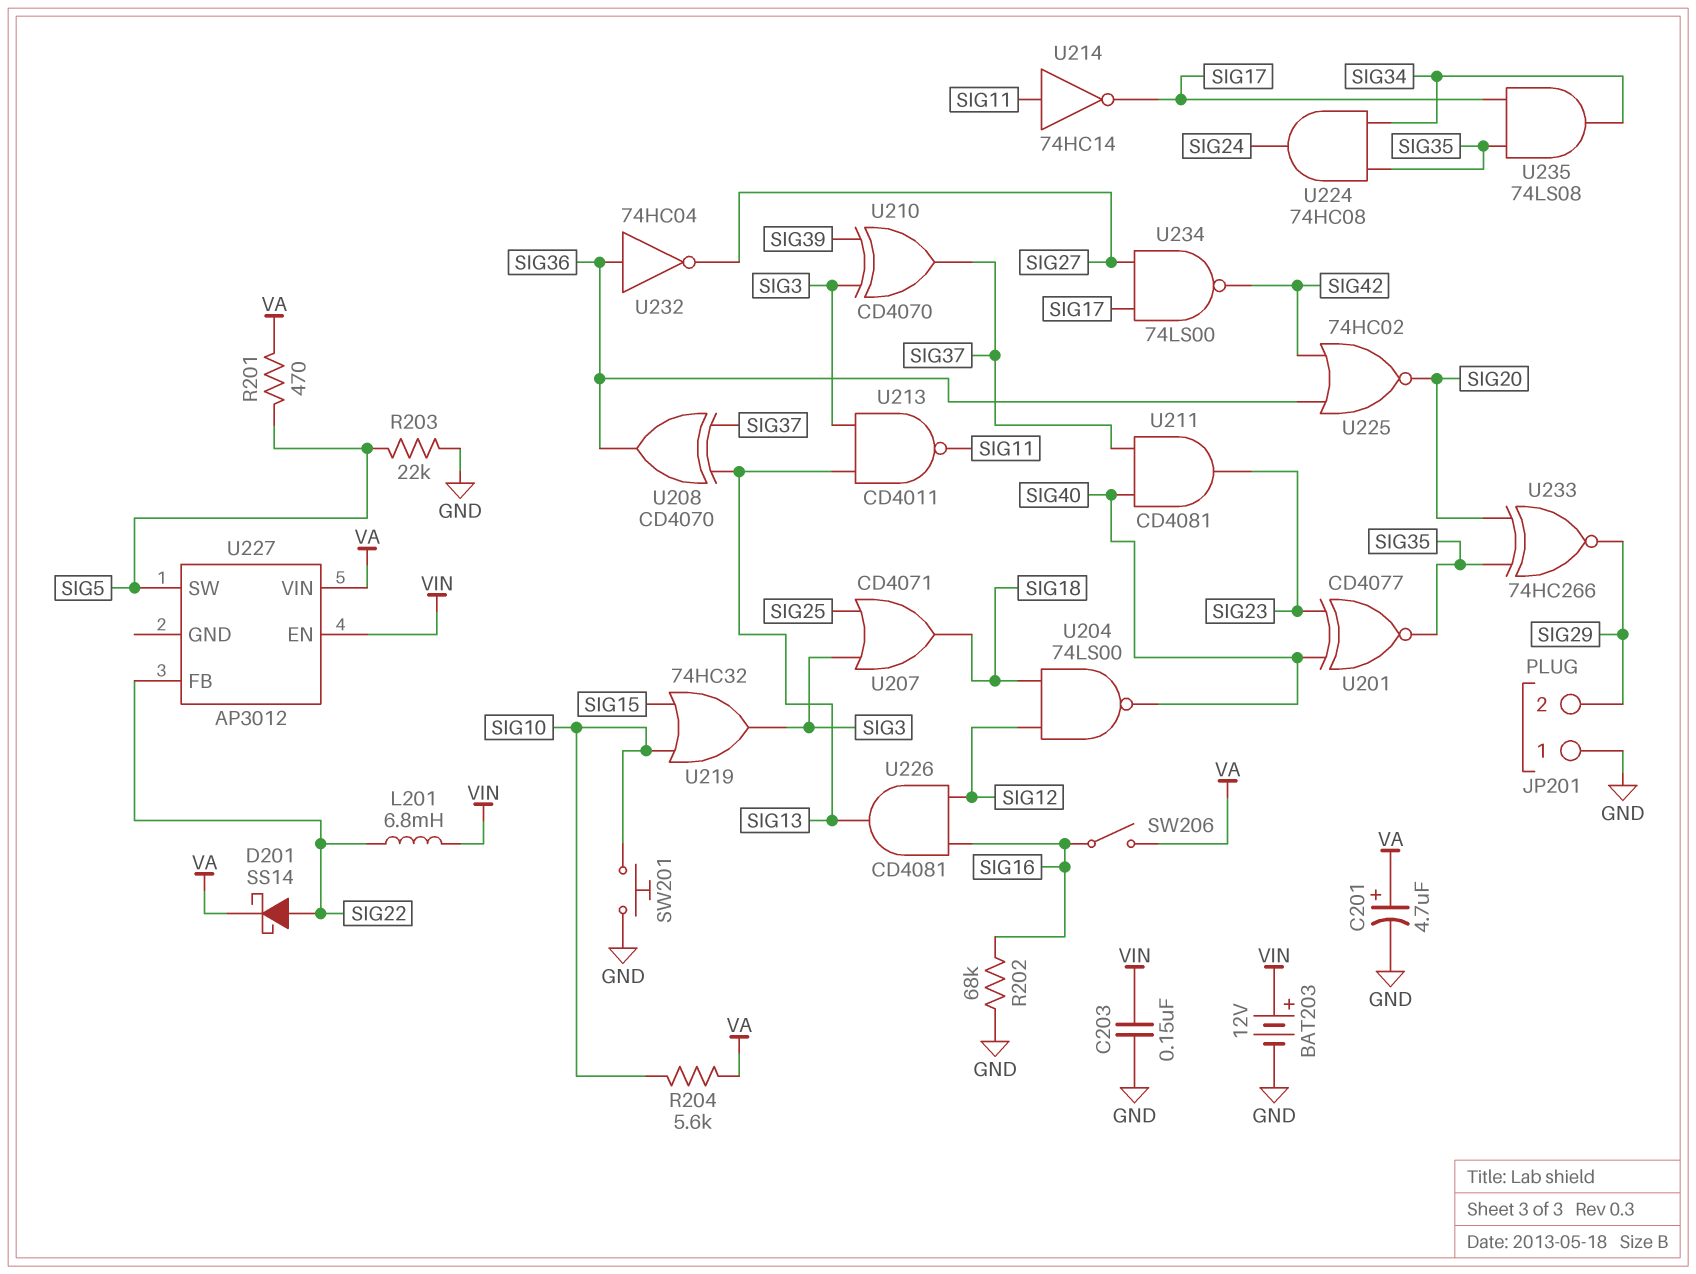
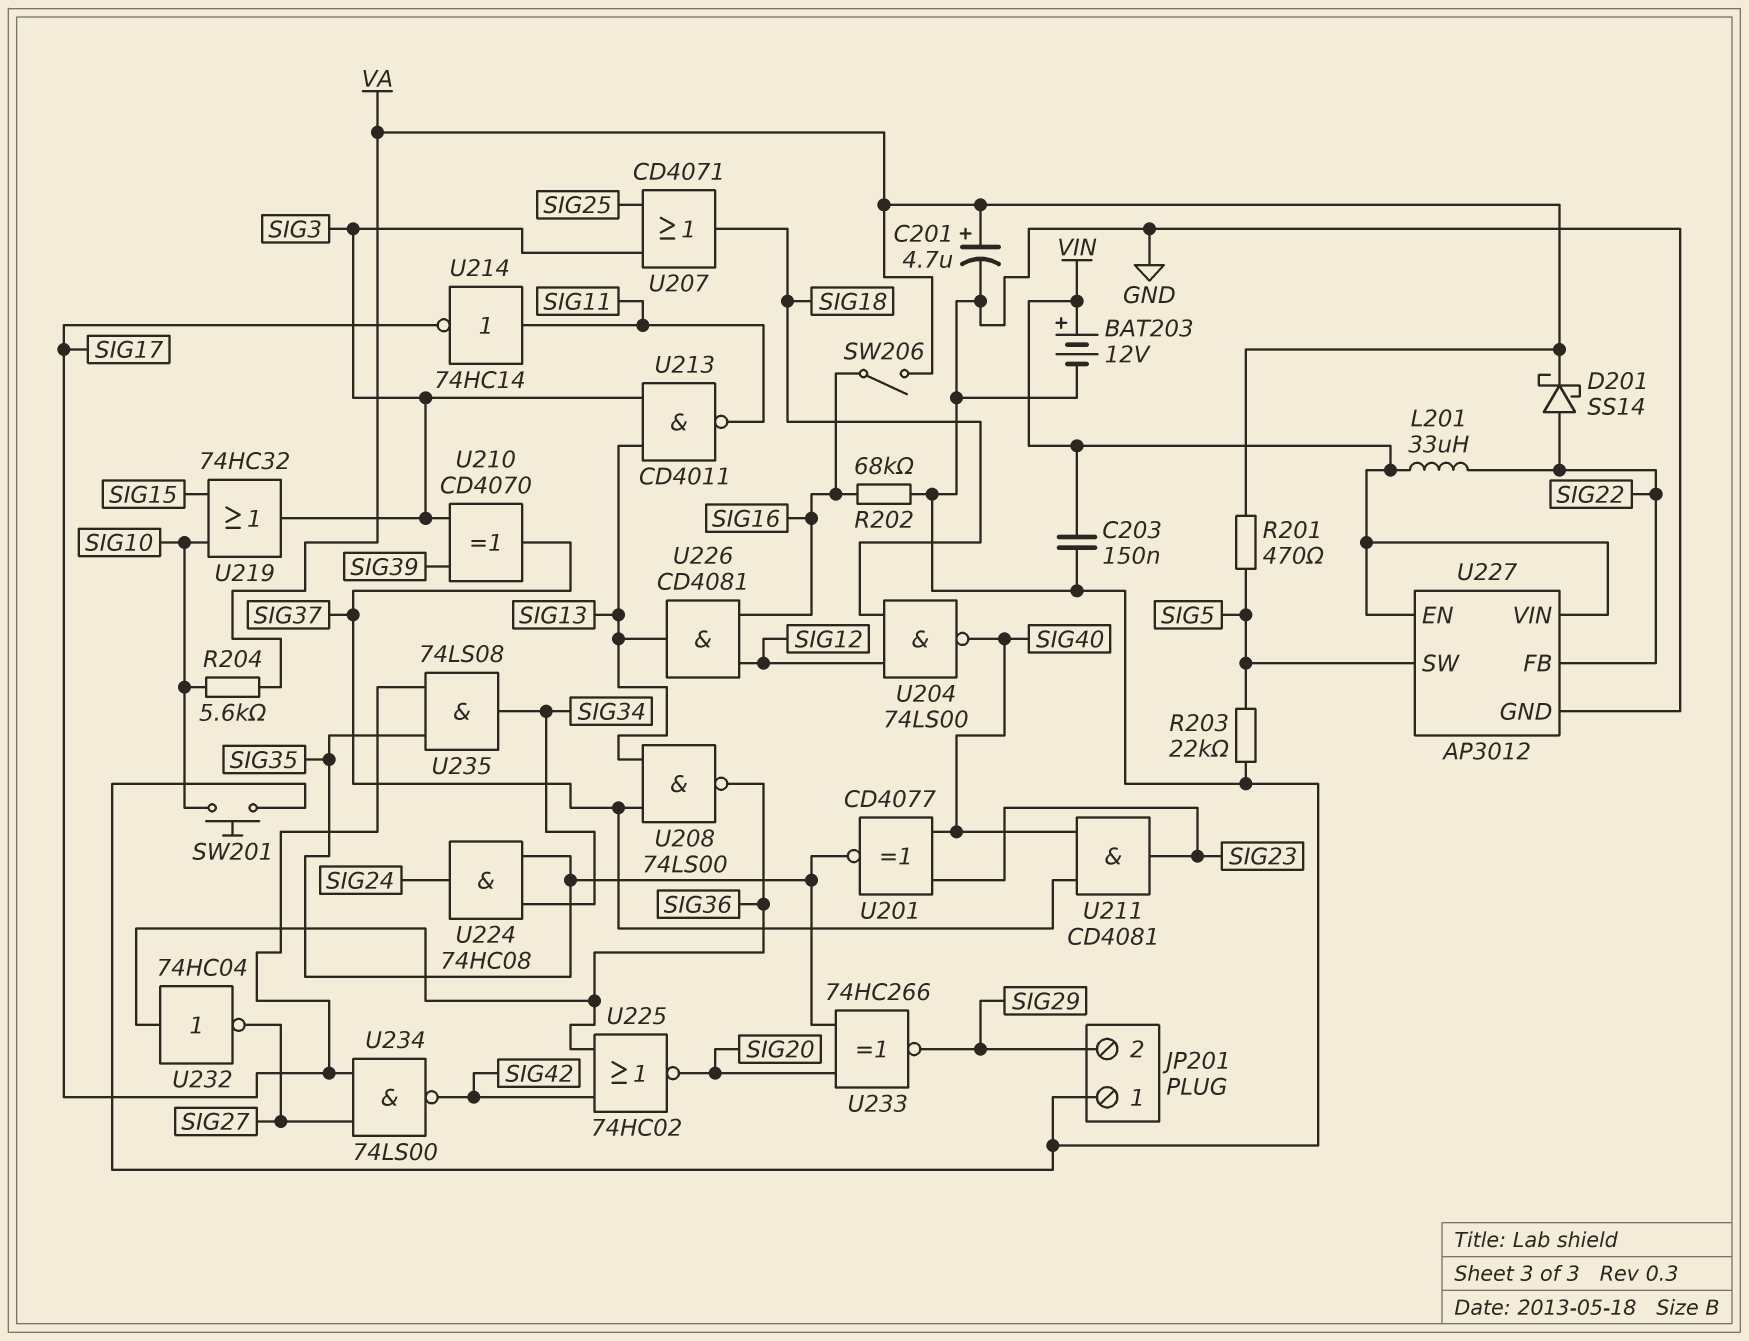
L201: 6.8mH (SIG22, VIN) -> 33uH (SIG22, VIN)
U208: XOR CD4070 (in SIG13, in SIG37, out SIG36) -> NAND 74LS00 (in SIG13, in SIG37, out SIG36)
U227 pin GND: none -> GND
U227 pin VIN: VA -> VIN

